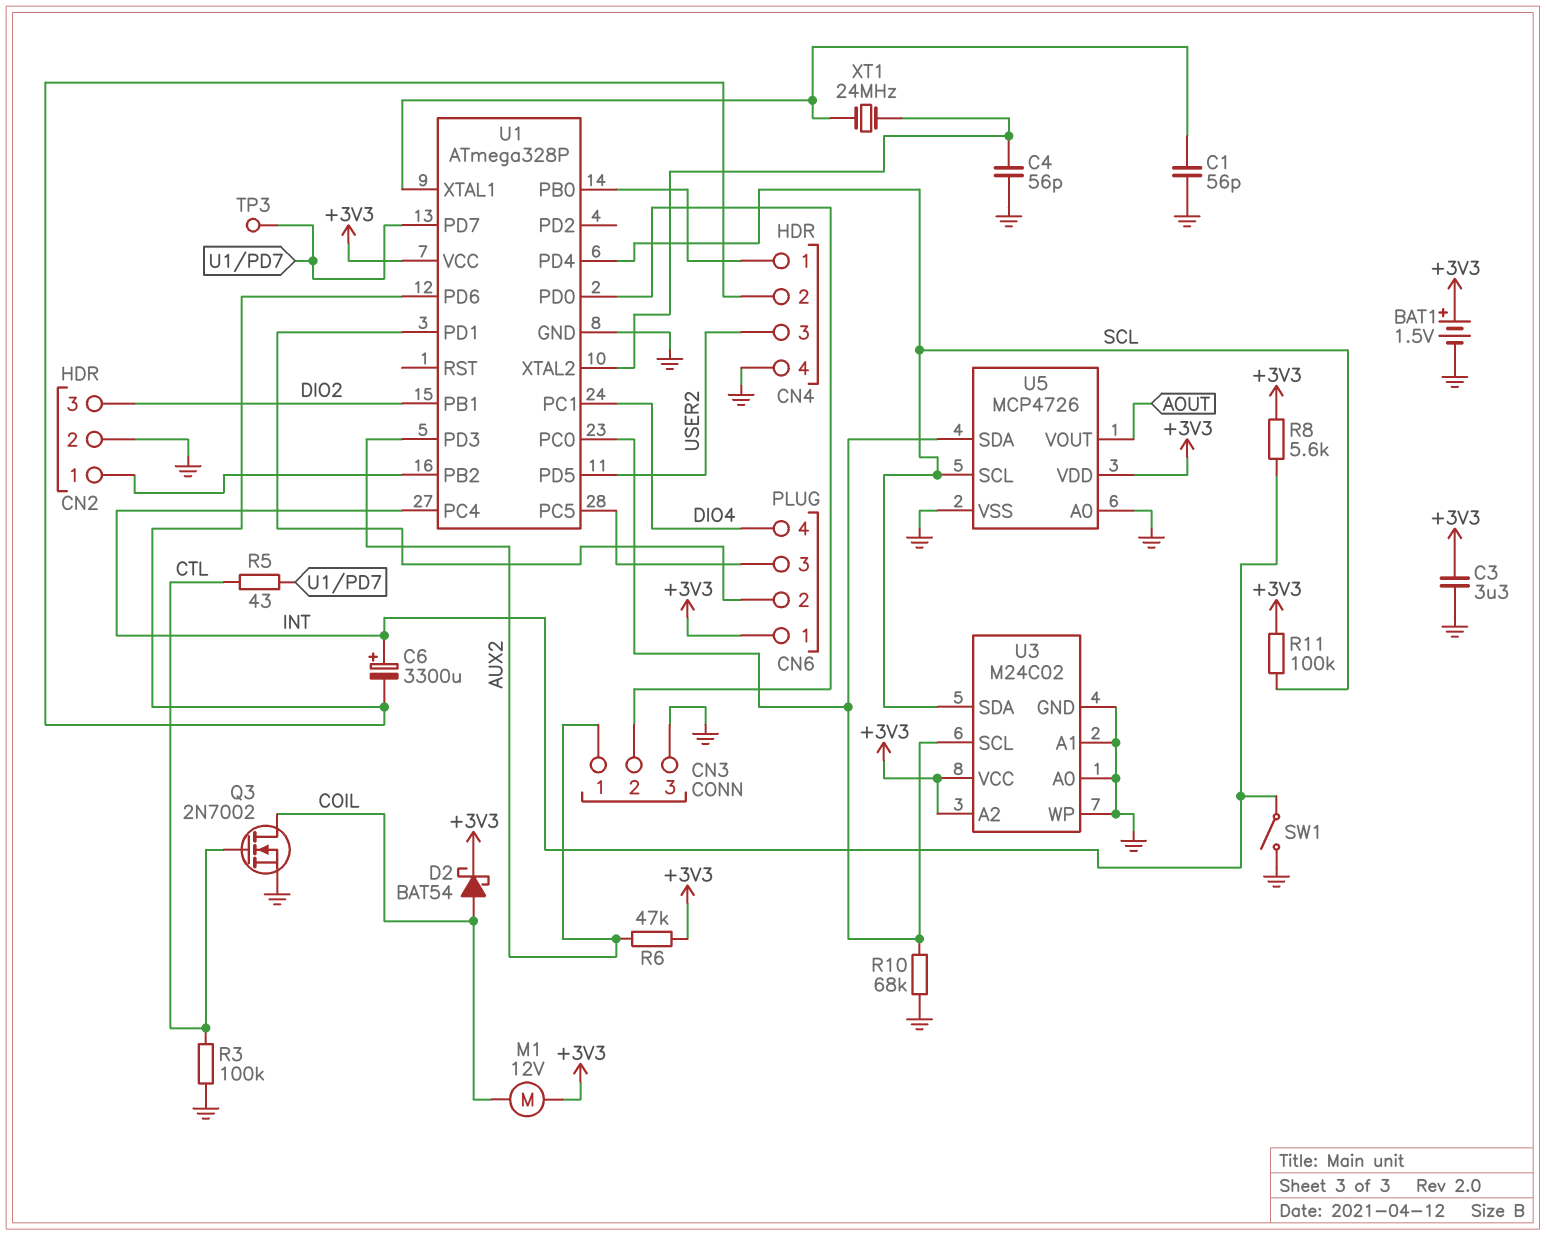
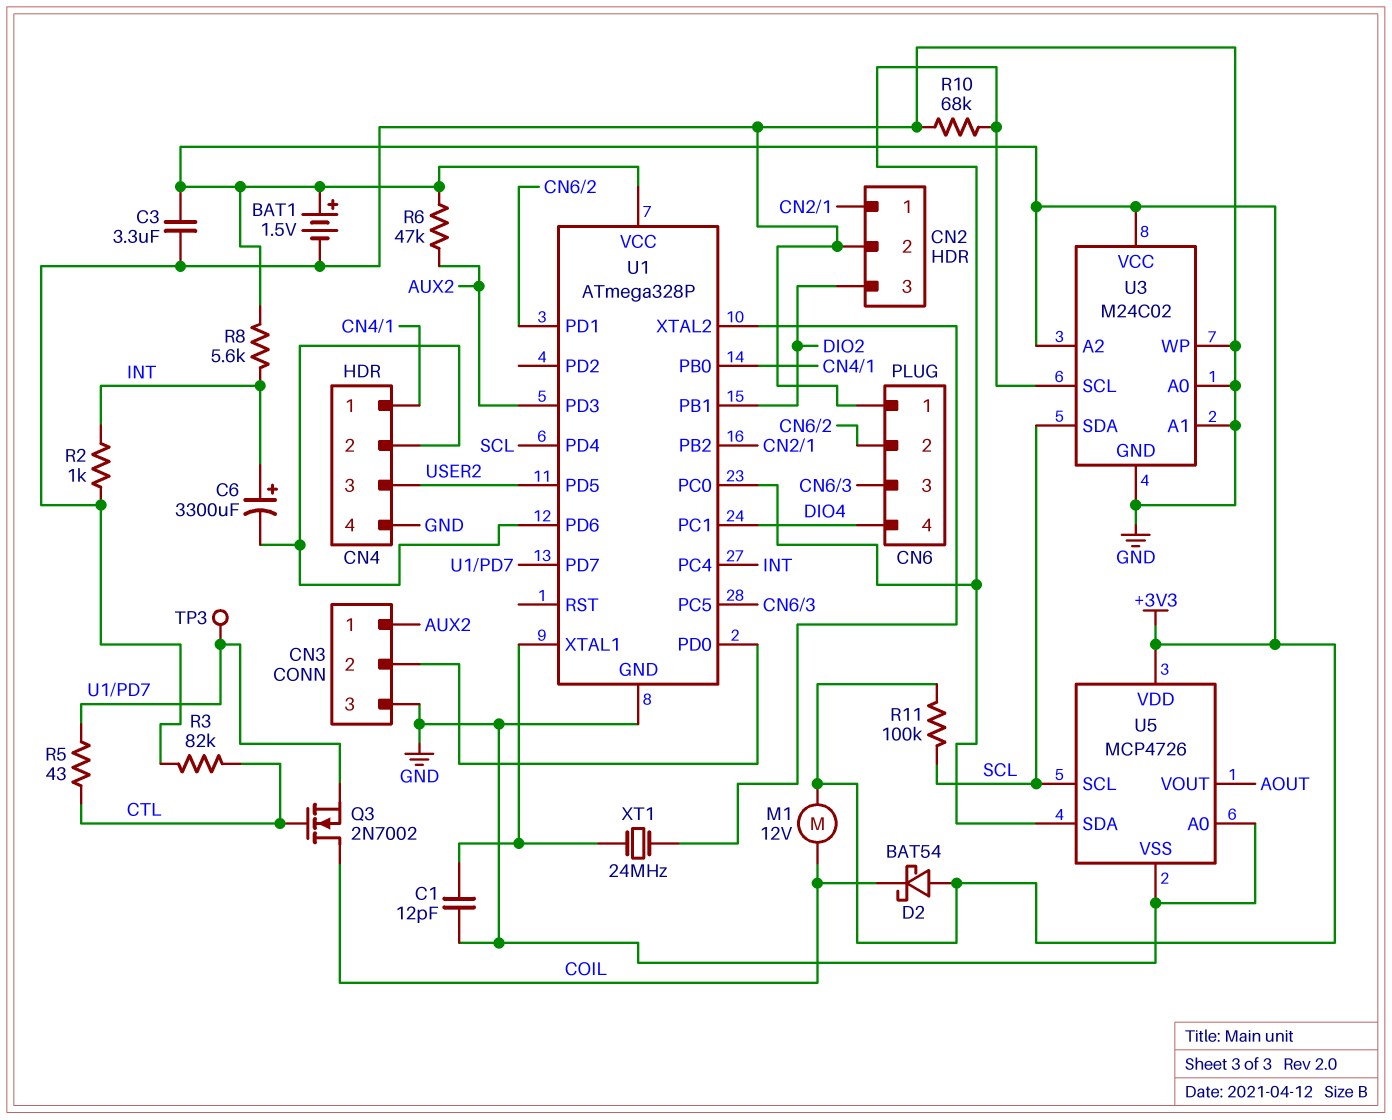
C1: 56pF (GND, U1/XTAL1) -> 12pF (GND, U1/XTAL1)
C4: 56pF (GND, U1/XTAL2) -> none
CN6 pin 1: +3V3 -> GND
D2: schottky BAT54 (A COIL, K +3V3) -> schottky BAT54 (A +3V3, K COIL)
Q3: NMOS 2N7002 (G CTL, D COIL, S GND) -> NMOS 2N7002 (G CTL, D COIL, S U1/PD7)
R2: none -> 1k (GND, INT)
R3: 100k (CTL, GND) -> 82k (CTL, GND)
SW1: switch (GND, INT) -> none

